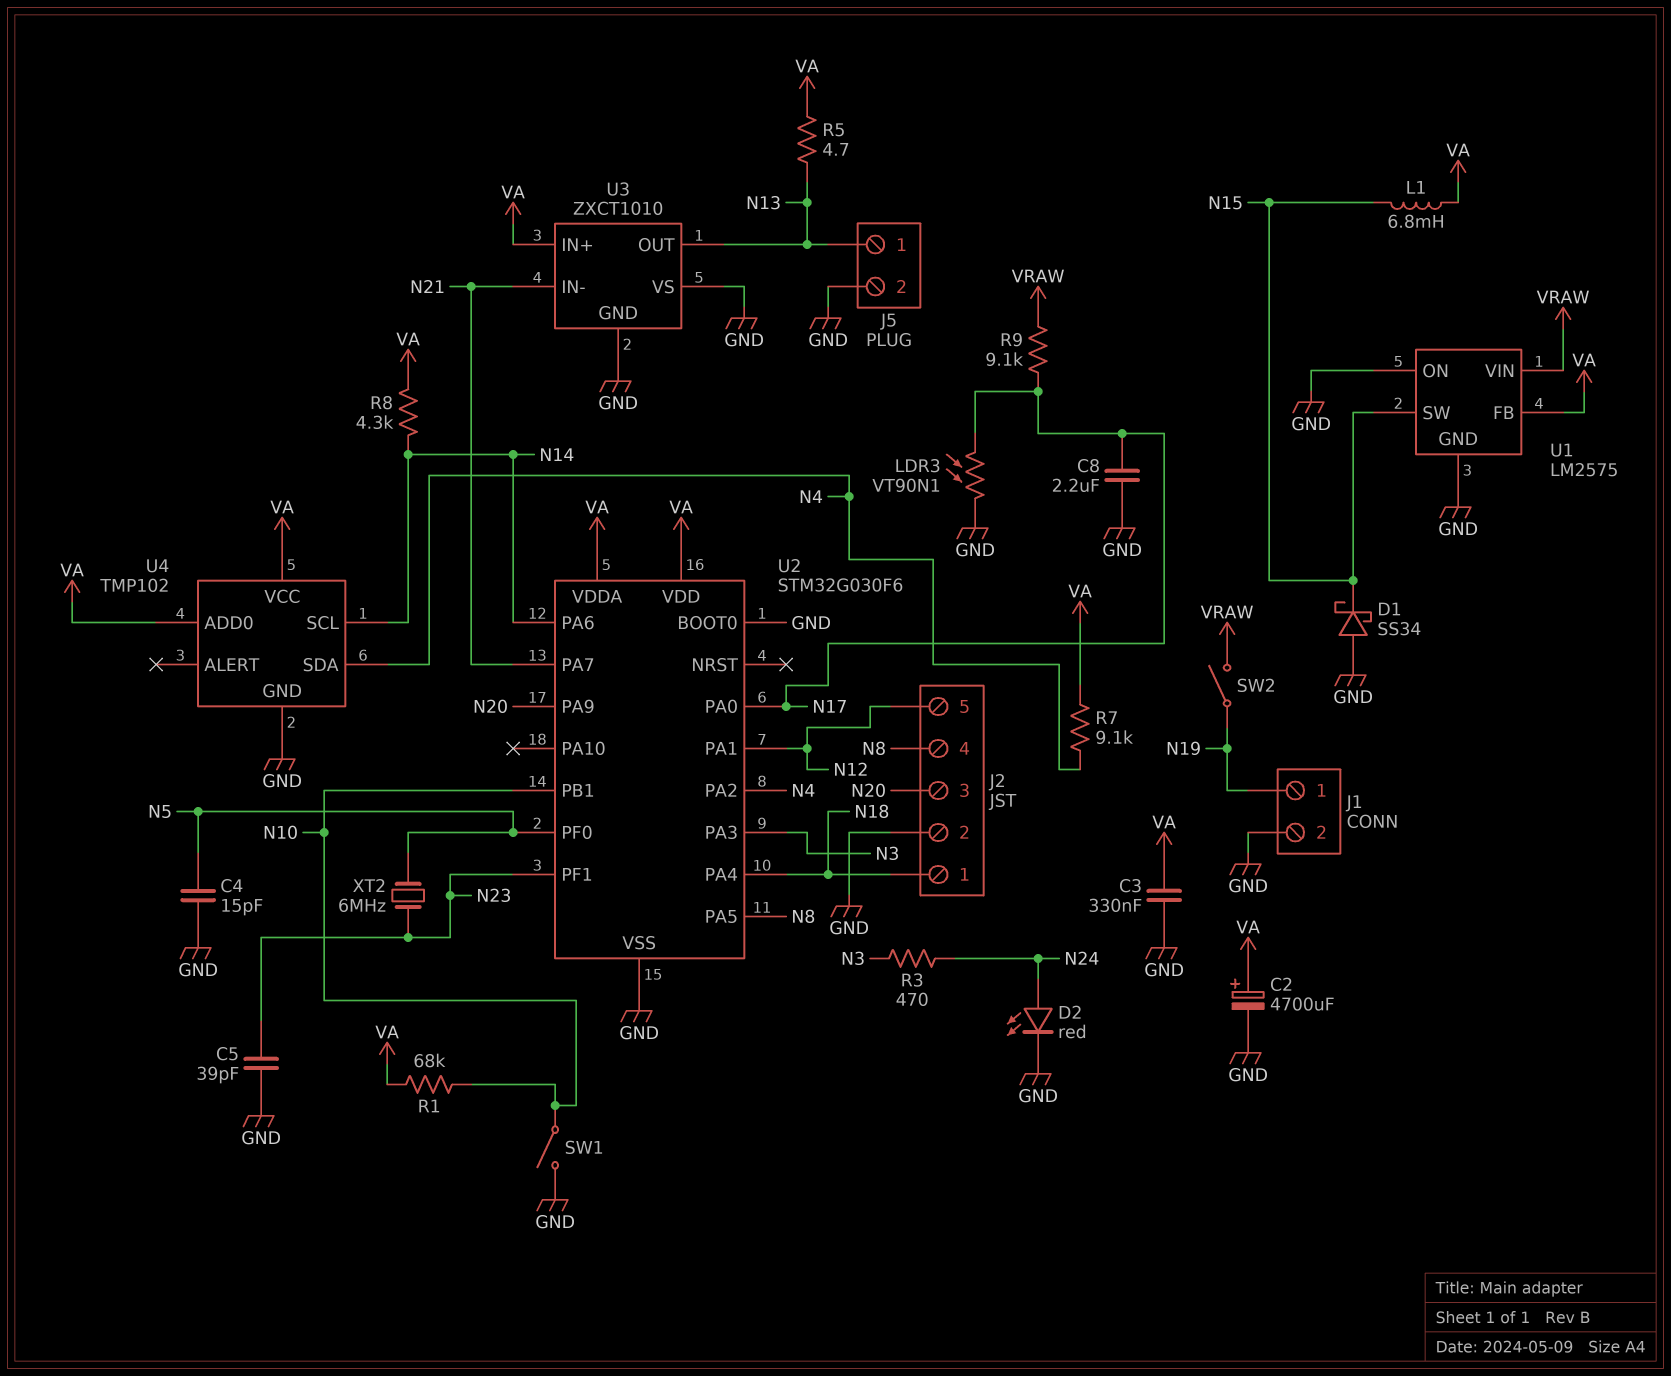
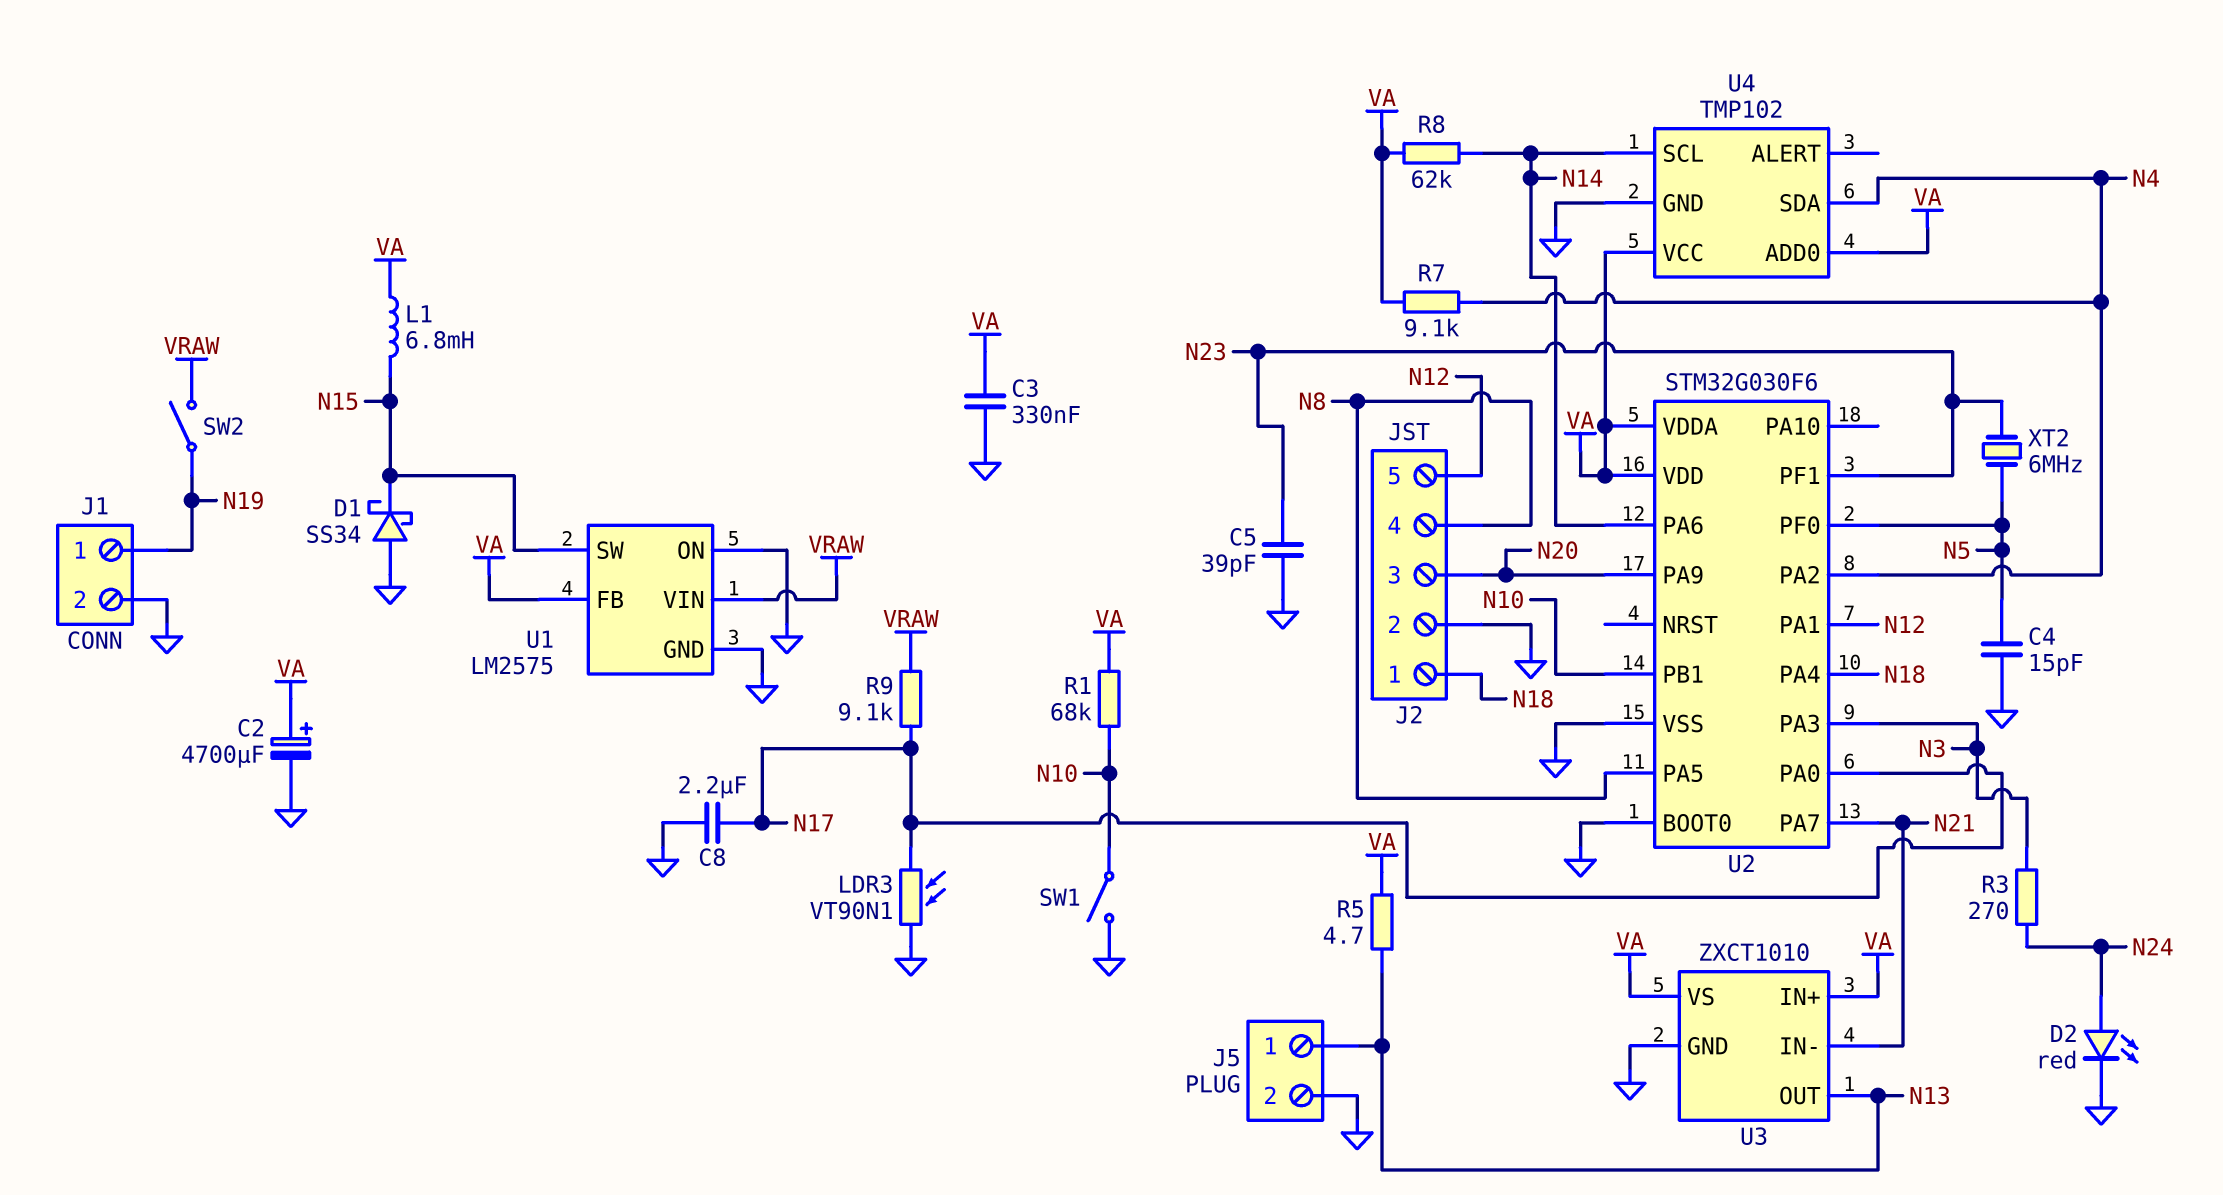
R3: 470 (N3, N24) -> 270 (N3, N24)
R8: 4.3k (N14, VA) -> 62k (N14, VA)
U3 pin VS: GND -> VA

